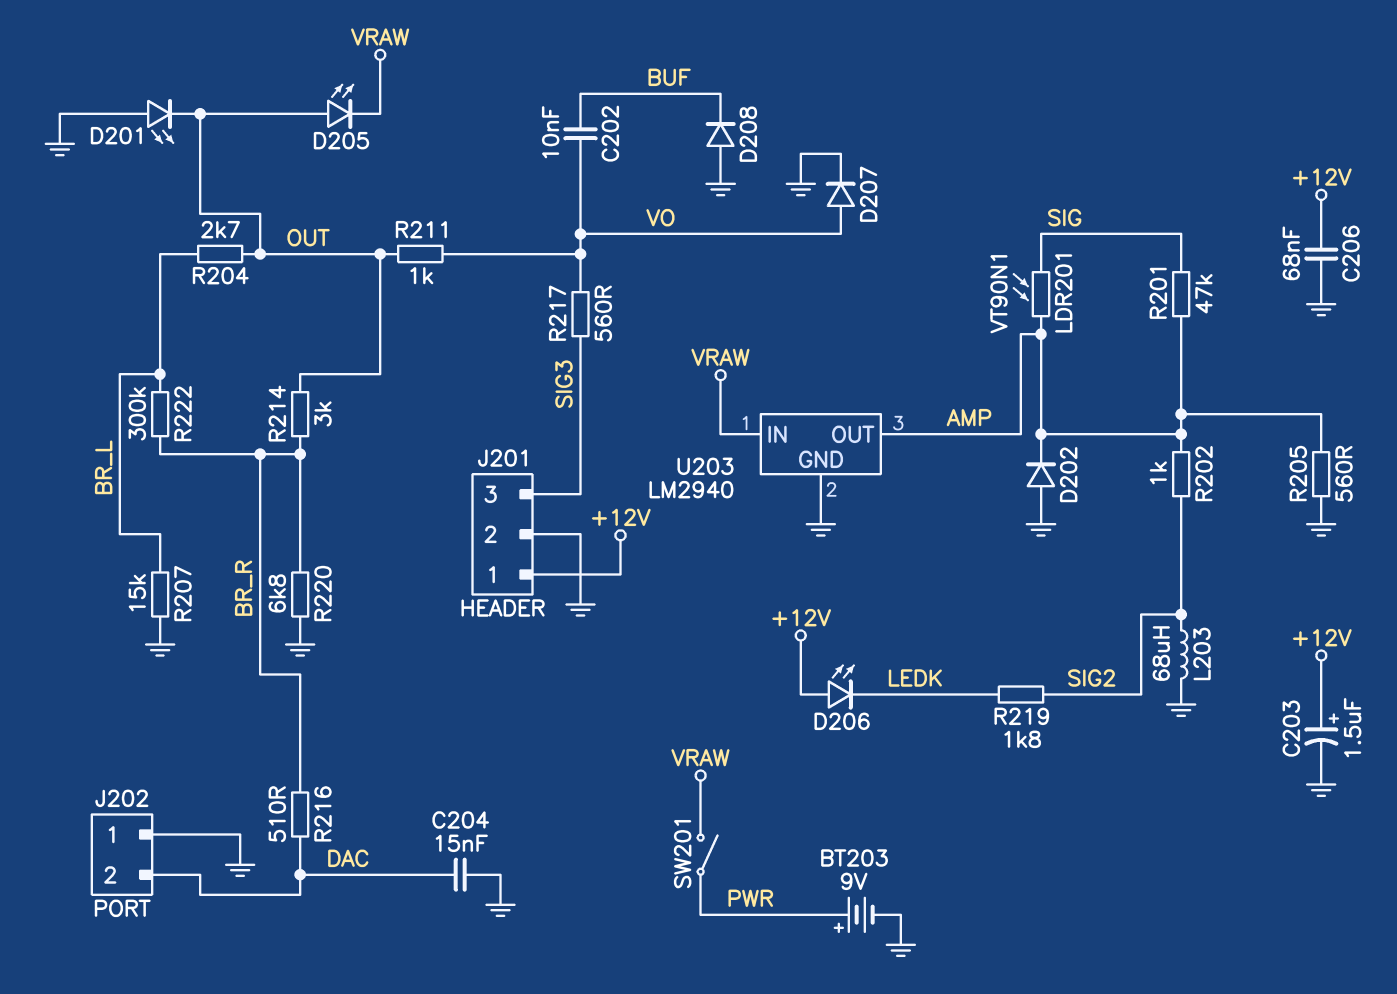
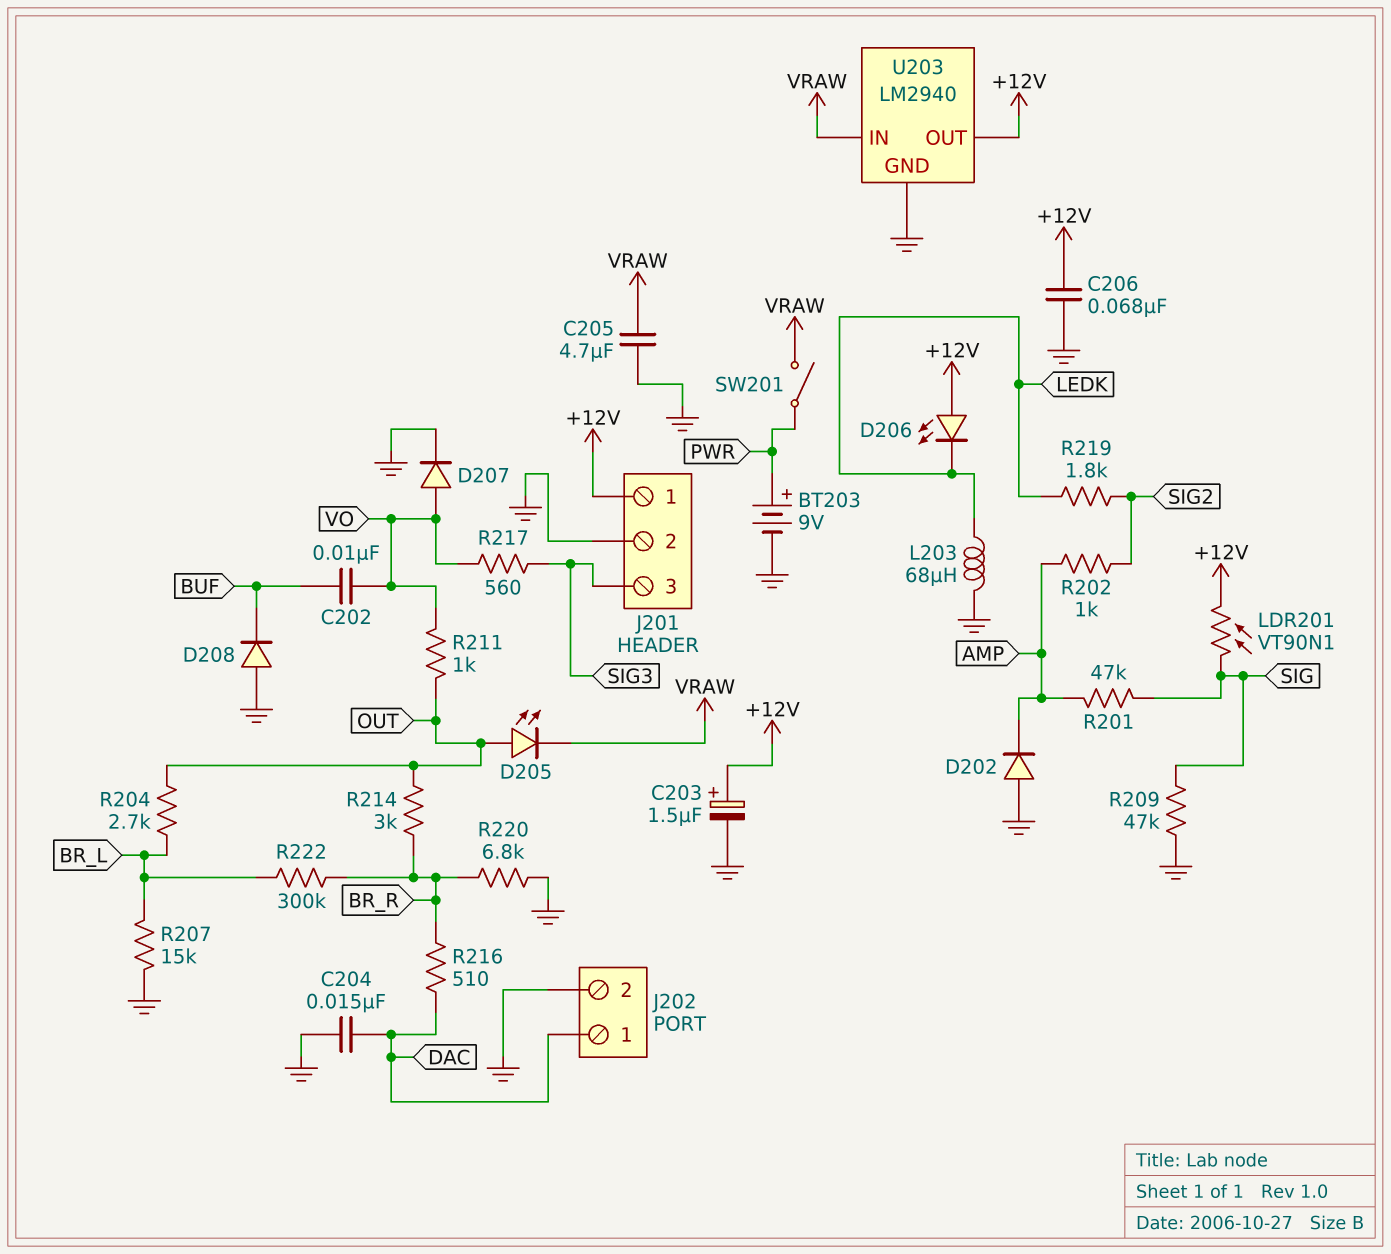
C205: none -> 4.7uF (GND, VRAW)
D201: LED (A GND, K OUT) -> none
J202 pin 1: GND -> DAC
J202 pin 2: DAC -> GND
L203: 68uH (GND, SIG2) -> 68uH (GND, LEDK)
LDR201: VT90N1 (AMP, SIG) -> VT90N1 (+12V, SIG)
R205: 560 (AMP, GND) -> none
R209: none -> 47k (GND, SIG)
U203 pin OUT: AMP -> +12V

